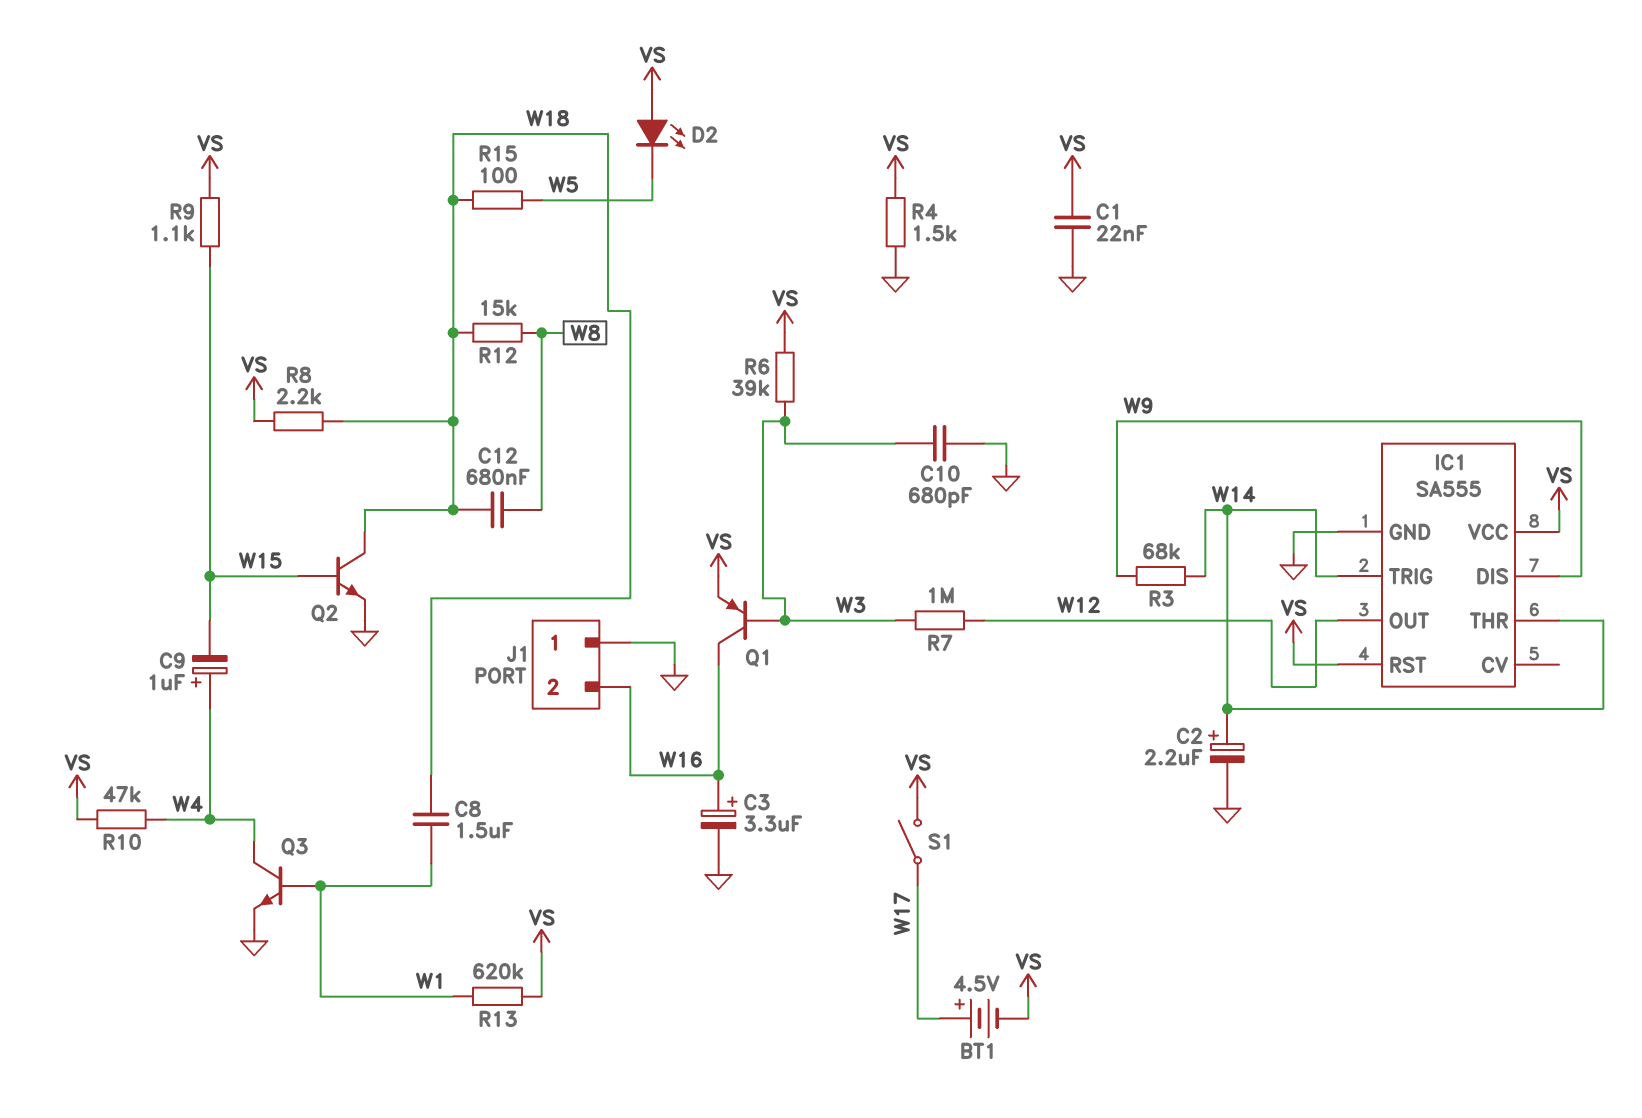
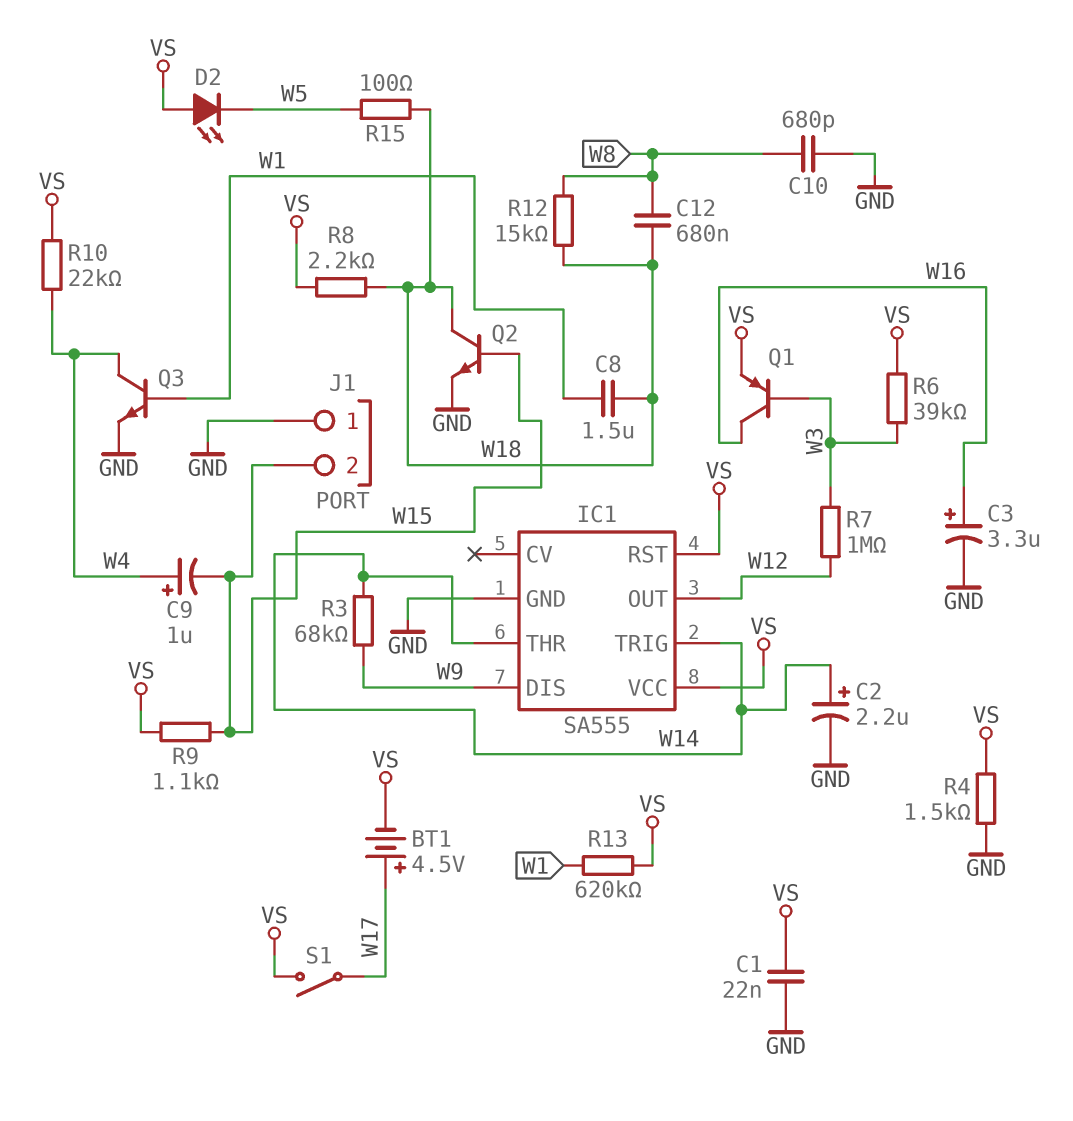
C10: 680pF (GND, W3) -> 680pF (GND, W8)
J1 pin 2: W16 -> W15
R10: 47k (VS, W4) -> 22k (VS, W4)

